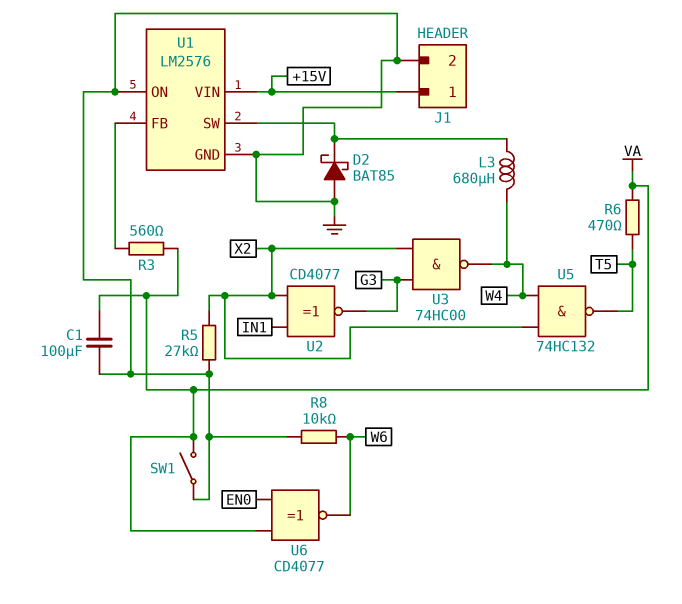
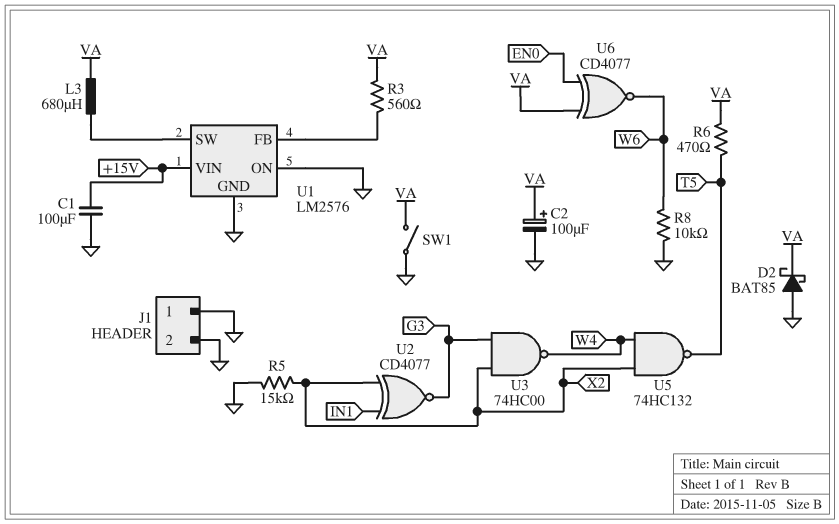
C1: 100uF (GND, VA) -> 100uF (+15V, GND)
C2: none -> 100uF (plus VA, minus GND)
D2: schottky BAT85 (A GND, K U1/SW) -> schottky BAT85 (A GND, K VA)
J1 pin 1: +15V -> GND
L3: 680uH (U1/SW, W4) -> 680uH (U1/SW, VA)
R5: 27k (GND, X2) -> 15k (GND, X2)

